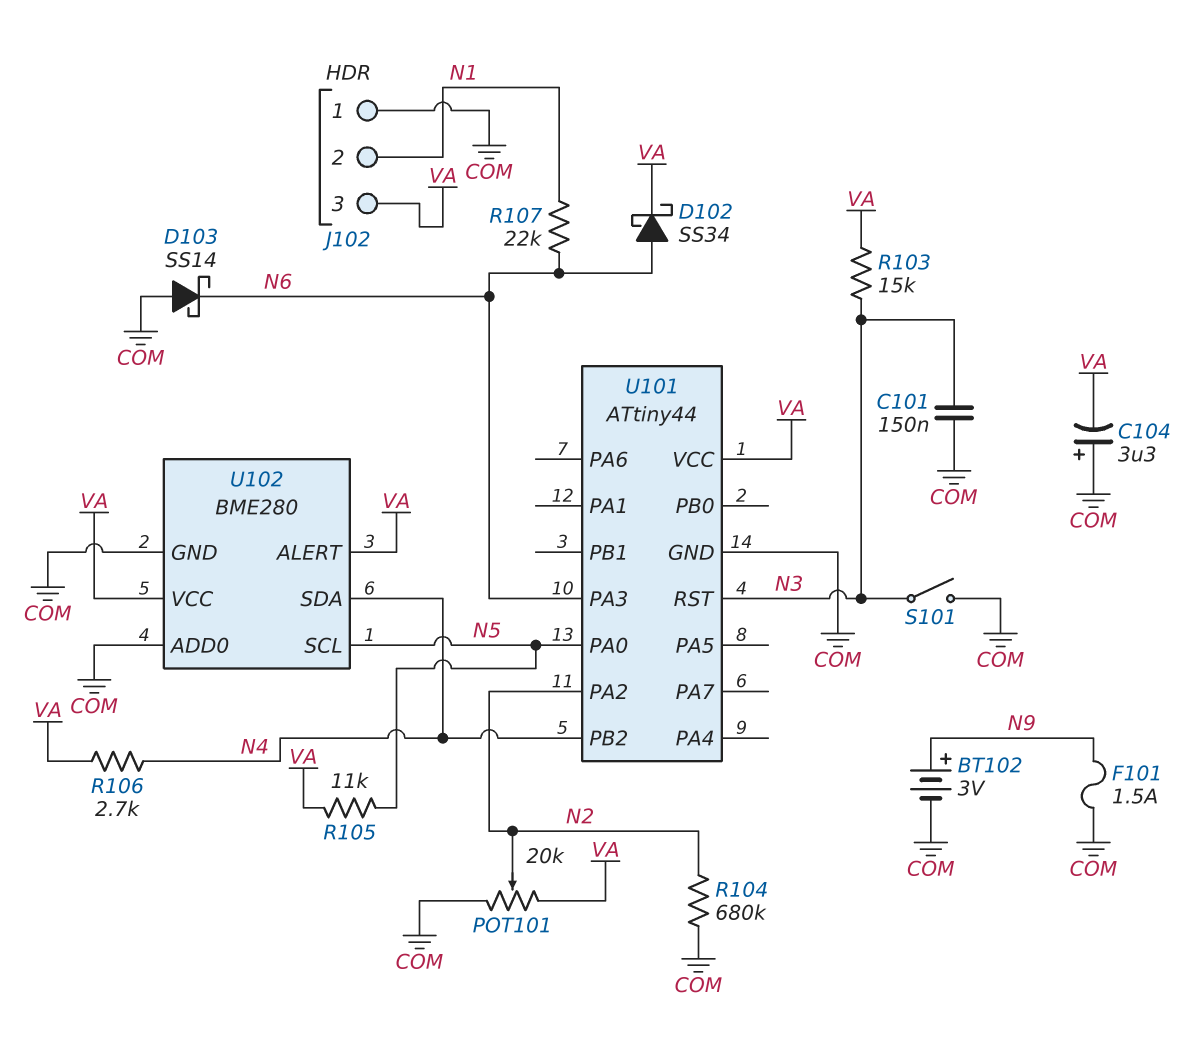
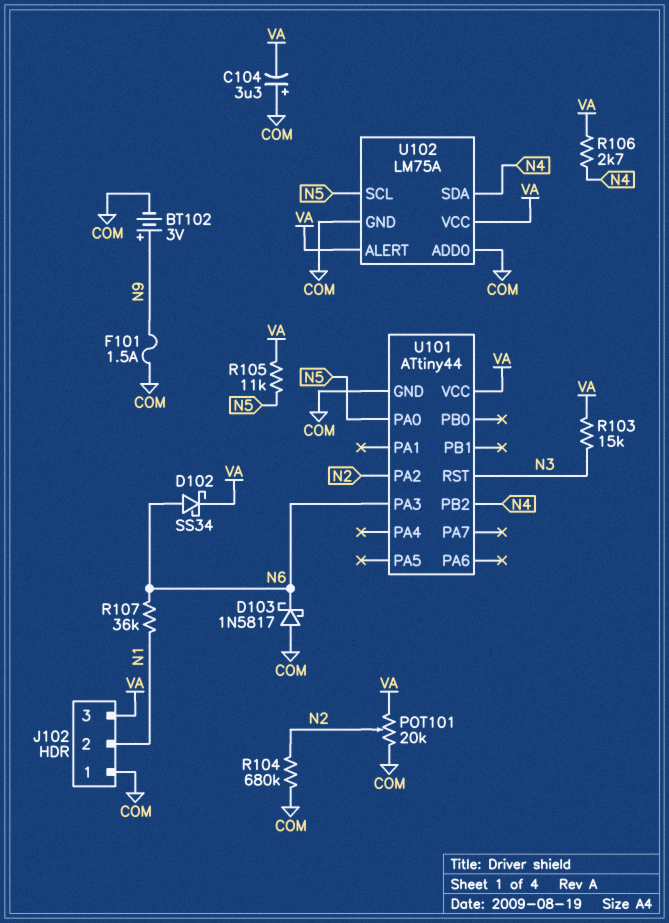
C101: 150nF (COM, N3) -> none
D103: schottky SS14 (A COM, K N6) -> schottky 1N5817 (A COM, K N6)
R107: 22k (N1, N6) -> 36k (N1, N6)
S101: switch (COM, N3) -> none
U102: BME280 -> LM75A

